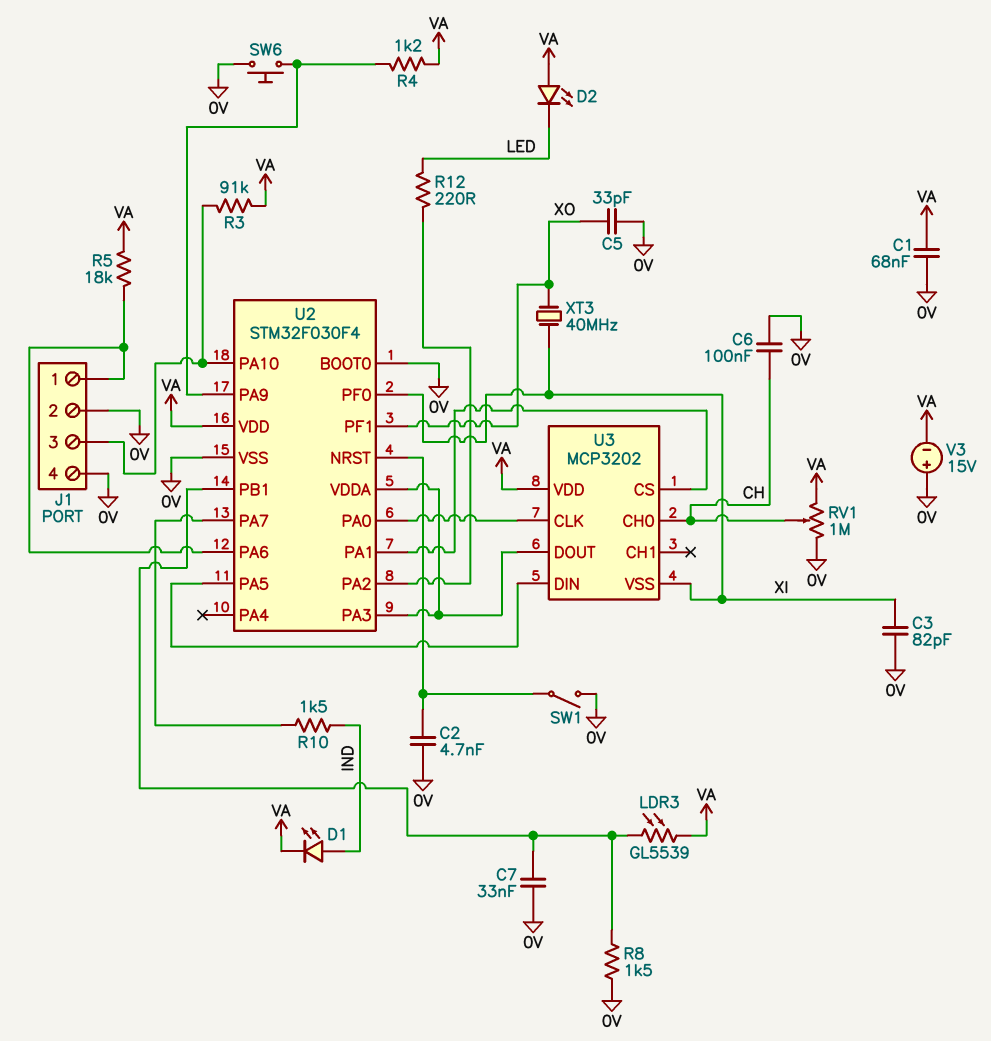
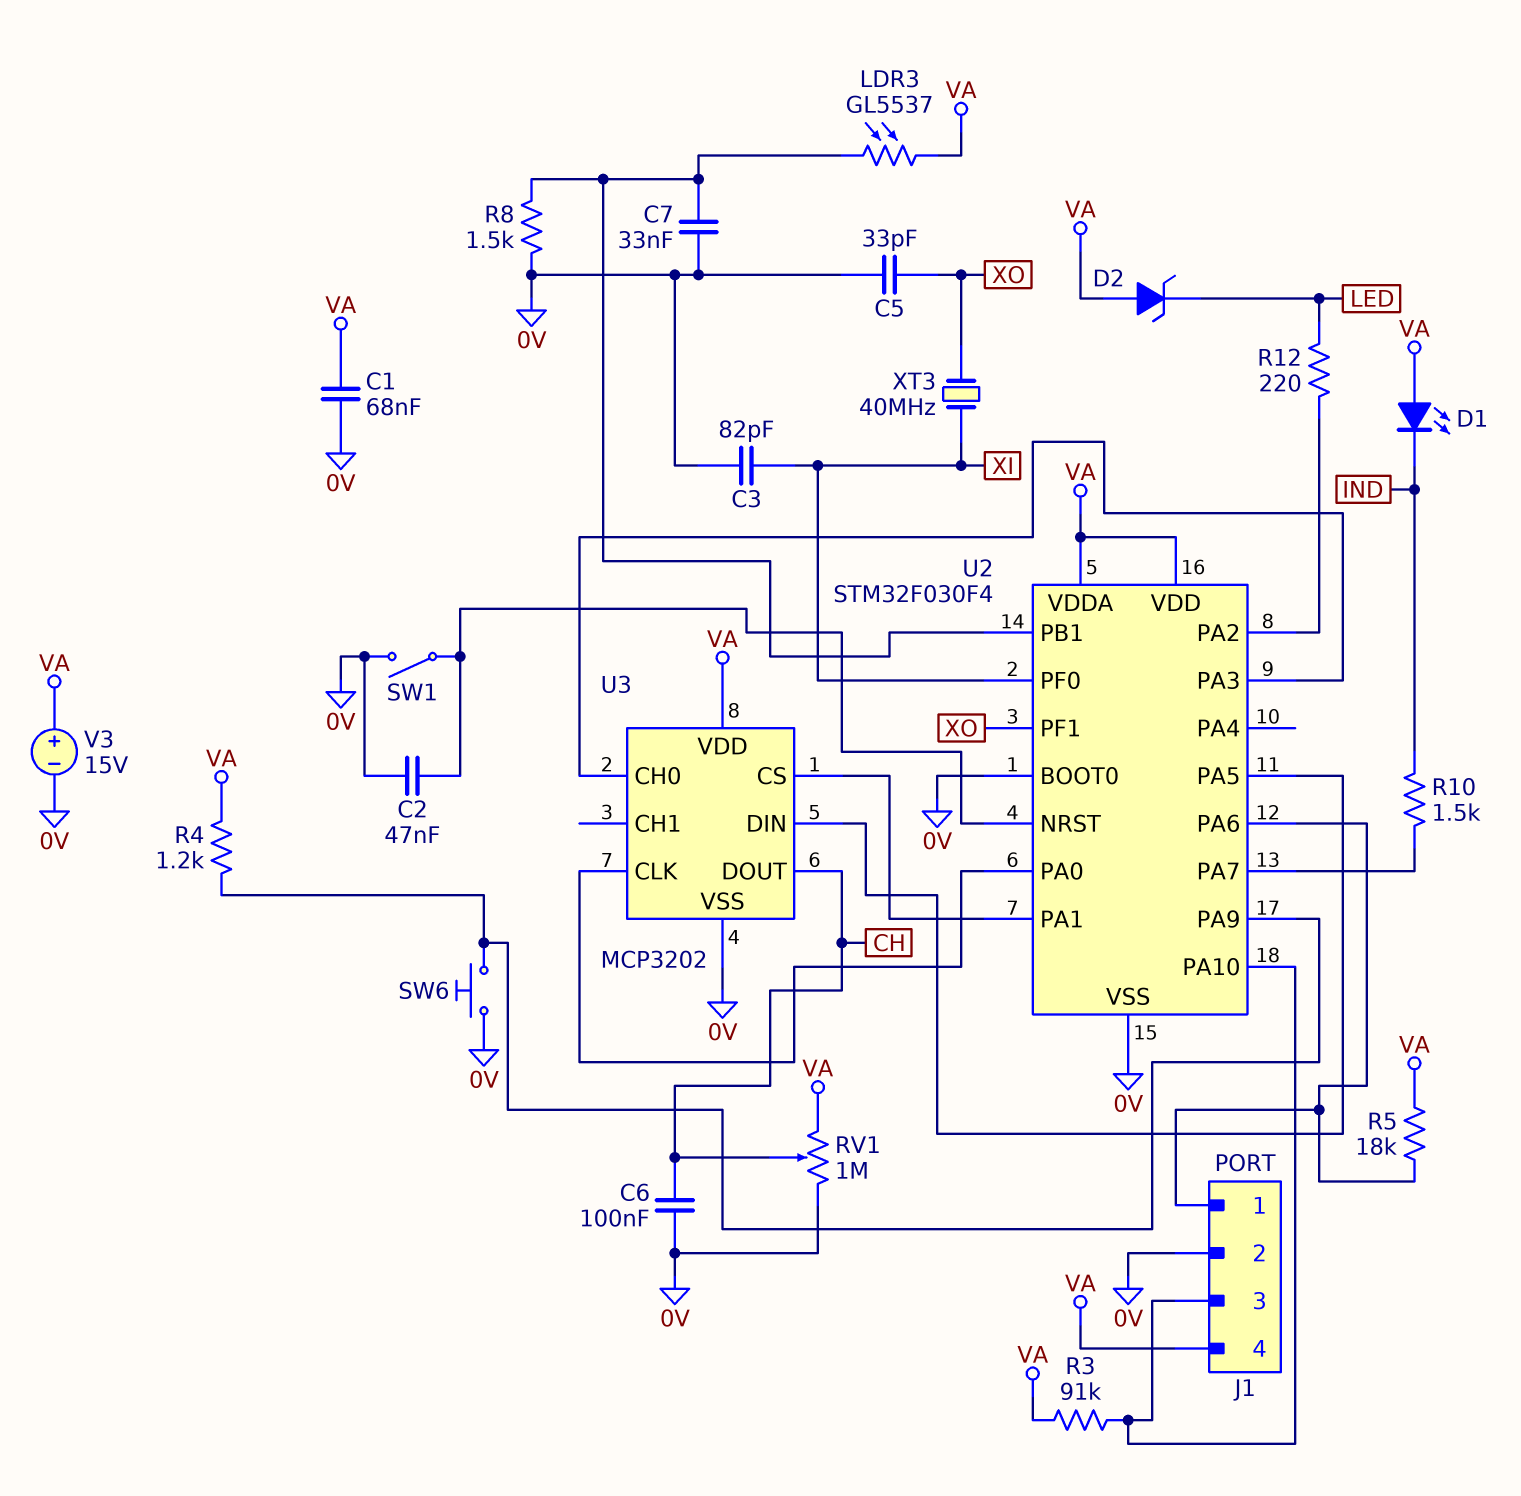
C2: 4.7nF (0V, U2/NRST) -> 47nF (0V, U2/NRST)
D1: LED (A IND, K VA) -> LED (A VA, K IND)
D2: LED (A VA, K LED) -> zener (A VA, K LED)
J1 pin 4: 0V -> VA
LDR3: GL5539 (U2/PB1, VA) -> GL5537 (U2/PB1, VA)
U2 pin VDDA: U2/PA3 -> VA
U3 pin CH0: CH -> U2/PA3
U3 pin DOUT: U2/PA3 -> CH
U3 pin VSS: XI -> 0V
V3: 15V (plus 0V, minus VA) -> 15V (plus VA, minus 0V)

